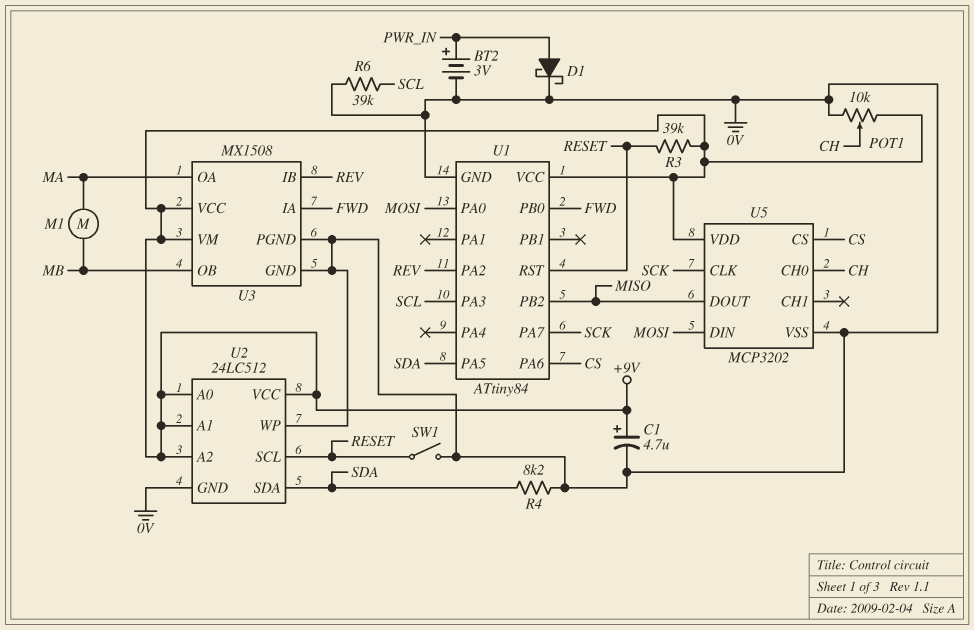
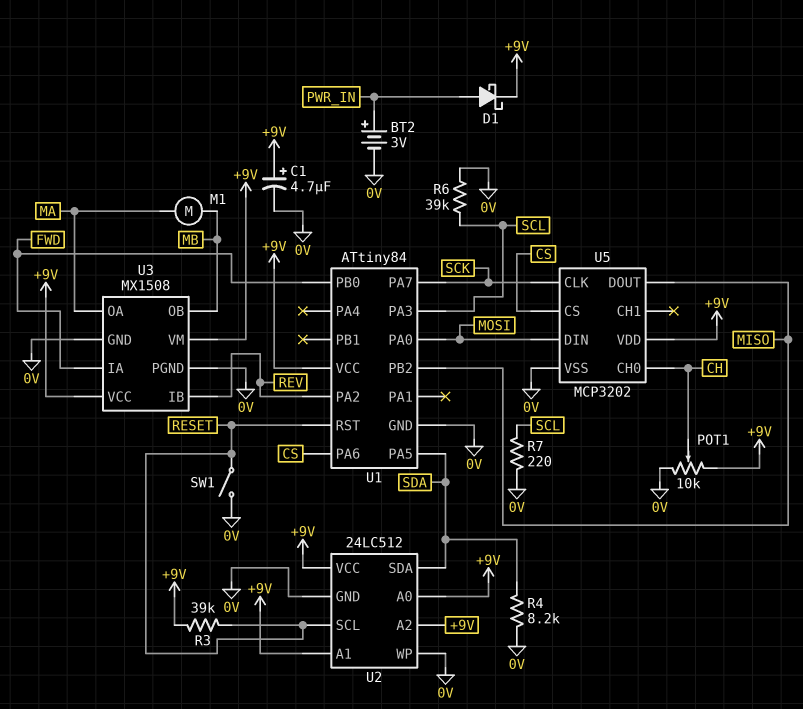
D1: schottky (A PWR_IN, K 0V) -> schottky (A PWR_IN, K +9V)
R7: none -> 220 (0V, SCL)

